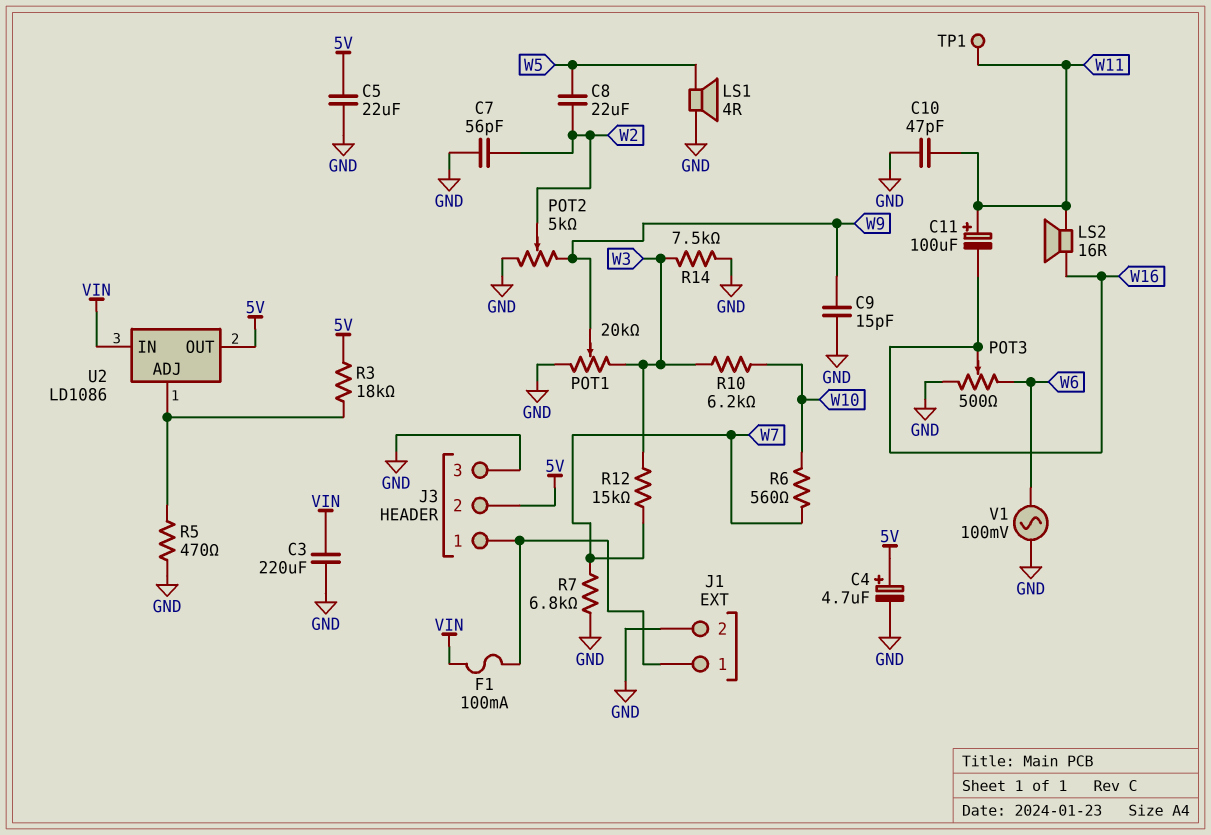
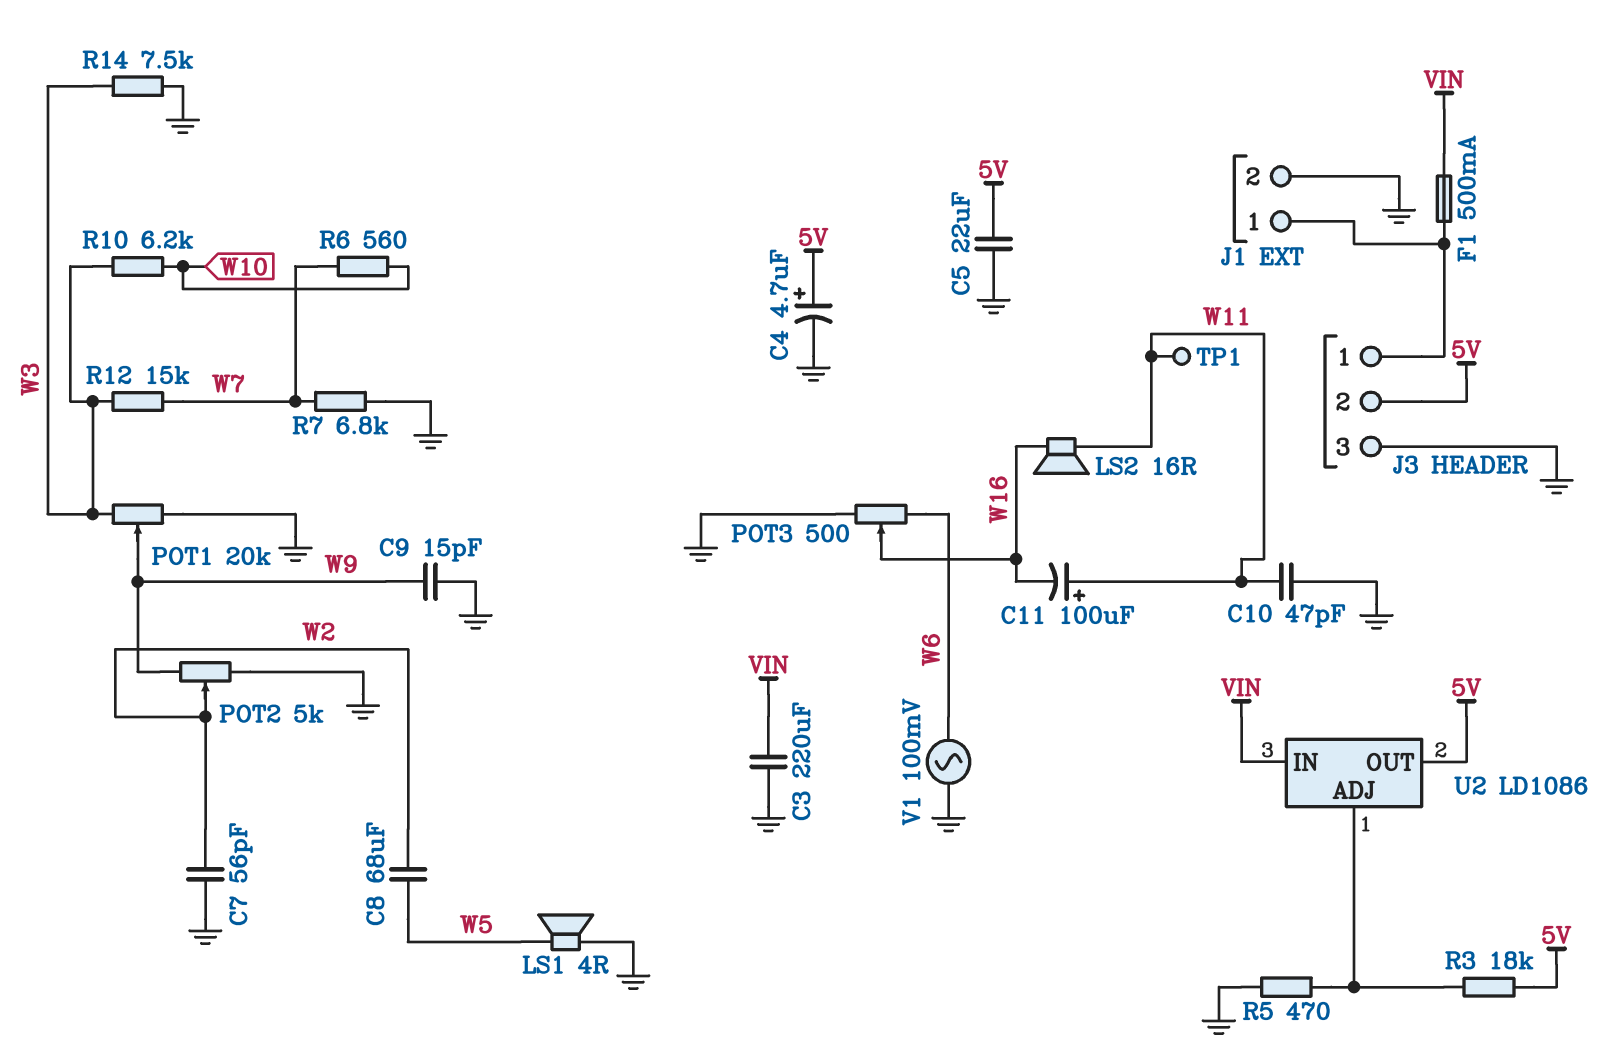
C8: 22uF (W2, W5) -> 68uF (W2, W5)
F1: 100mA (J1/1, VIN) -> 500mA (J1/1, VIN)

